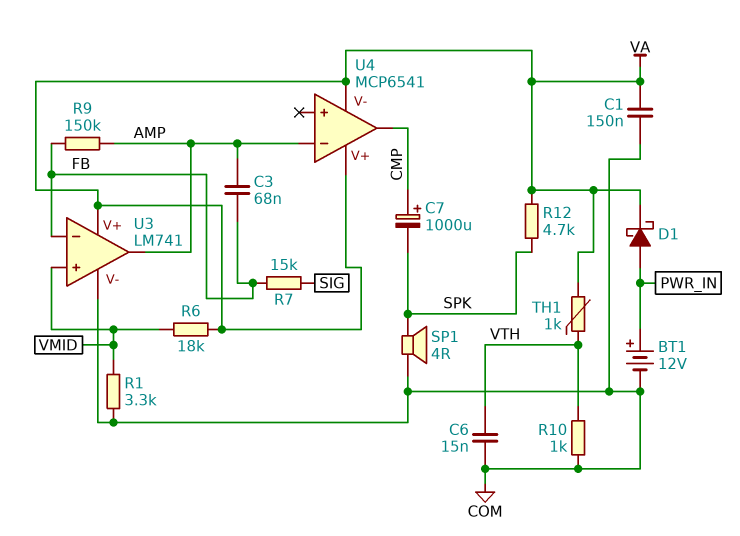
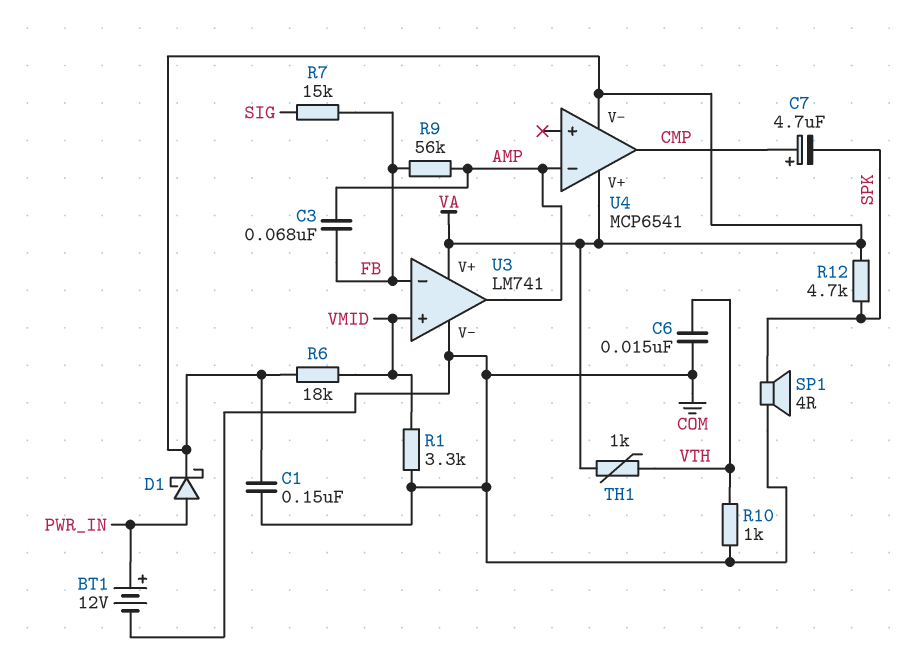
C7: 1000uF (plus CMP, minus SPK) -> 4.7uF (plus CMP, minus SPK)
R9: 150k (AMP, FB) -> 56k (AMP, FB)

